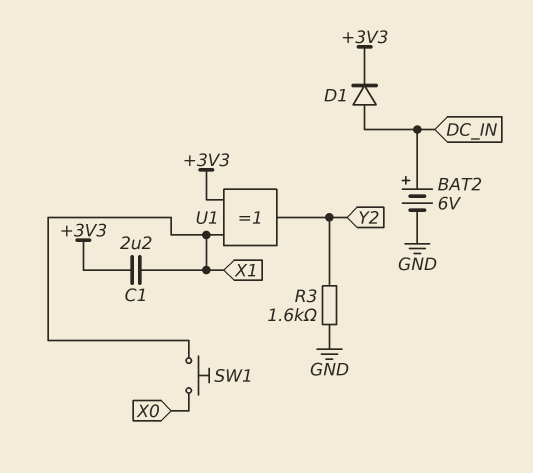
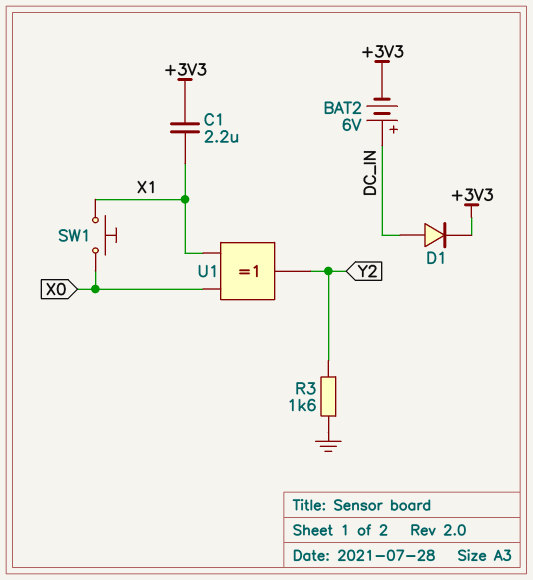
BAT2: 6V (plus DC_IN, minus GND) -> 6V (plus DC_IN, minus +3V3)
U1: XOR (in +3V3, in X1, out Y2) -> XOR (in X0, in X1, out Y2)

